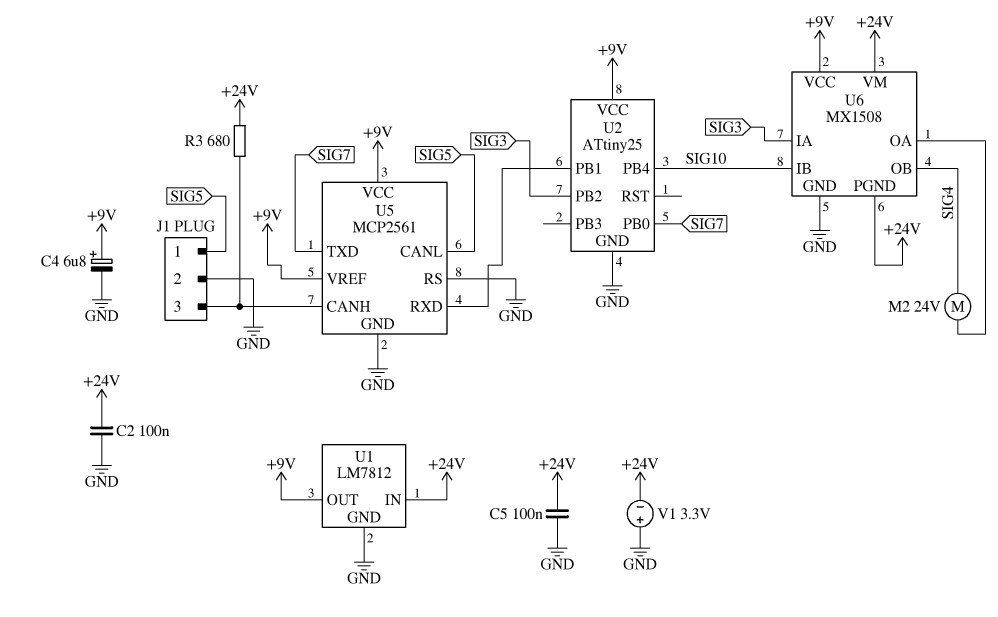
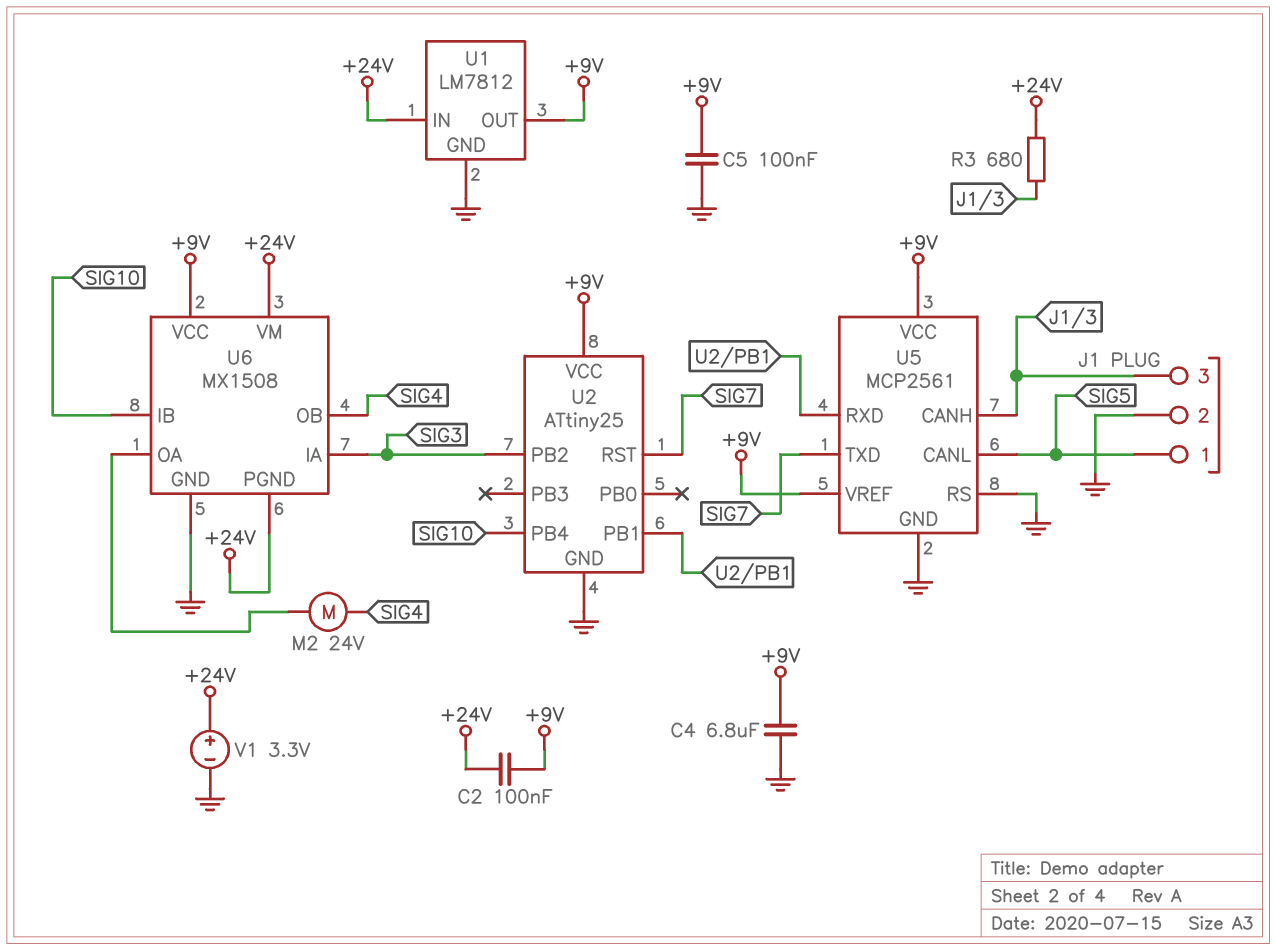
C2: 100nF (+24V, GND) -> 100nF (+9V, +24V)
C4: 6.8uF (plus +9V, minus GND) -> 6.8uF (+9V, GND)
C5: 100nF (+24V, GND) -> 100nF (+9V, GND)
U2 pin PB0: SIG7 -> none
U2 pin RST: none -> SIG7
V1: 3.3V (plus GND, minus +24V) -> 3.3V (plus +24V, minus GND)

